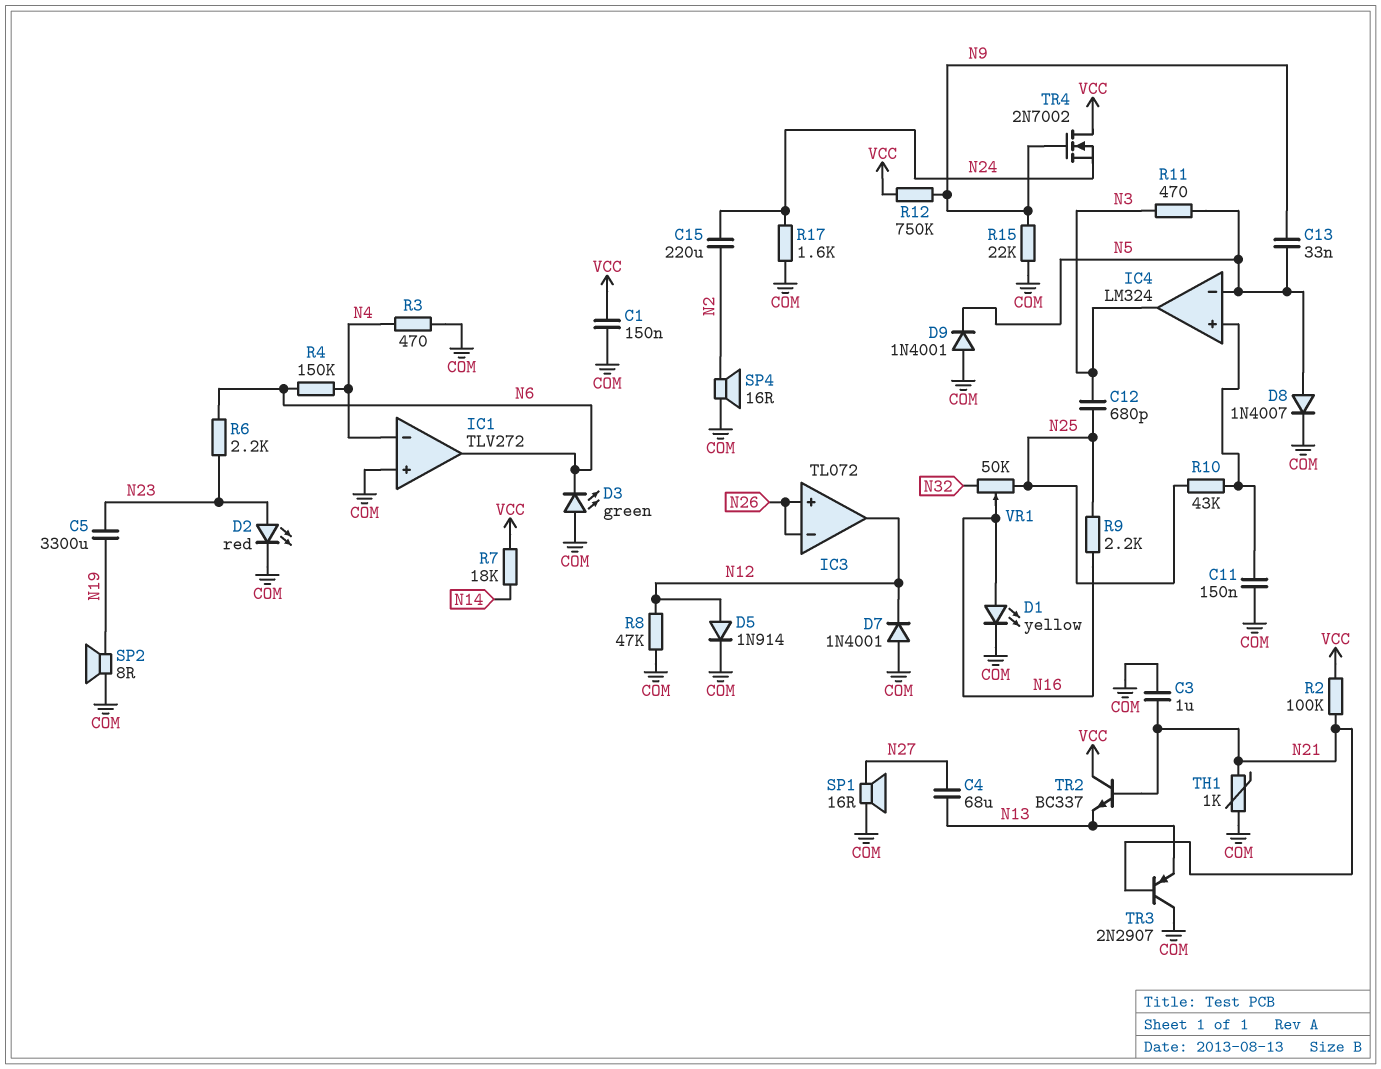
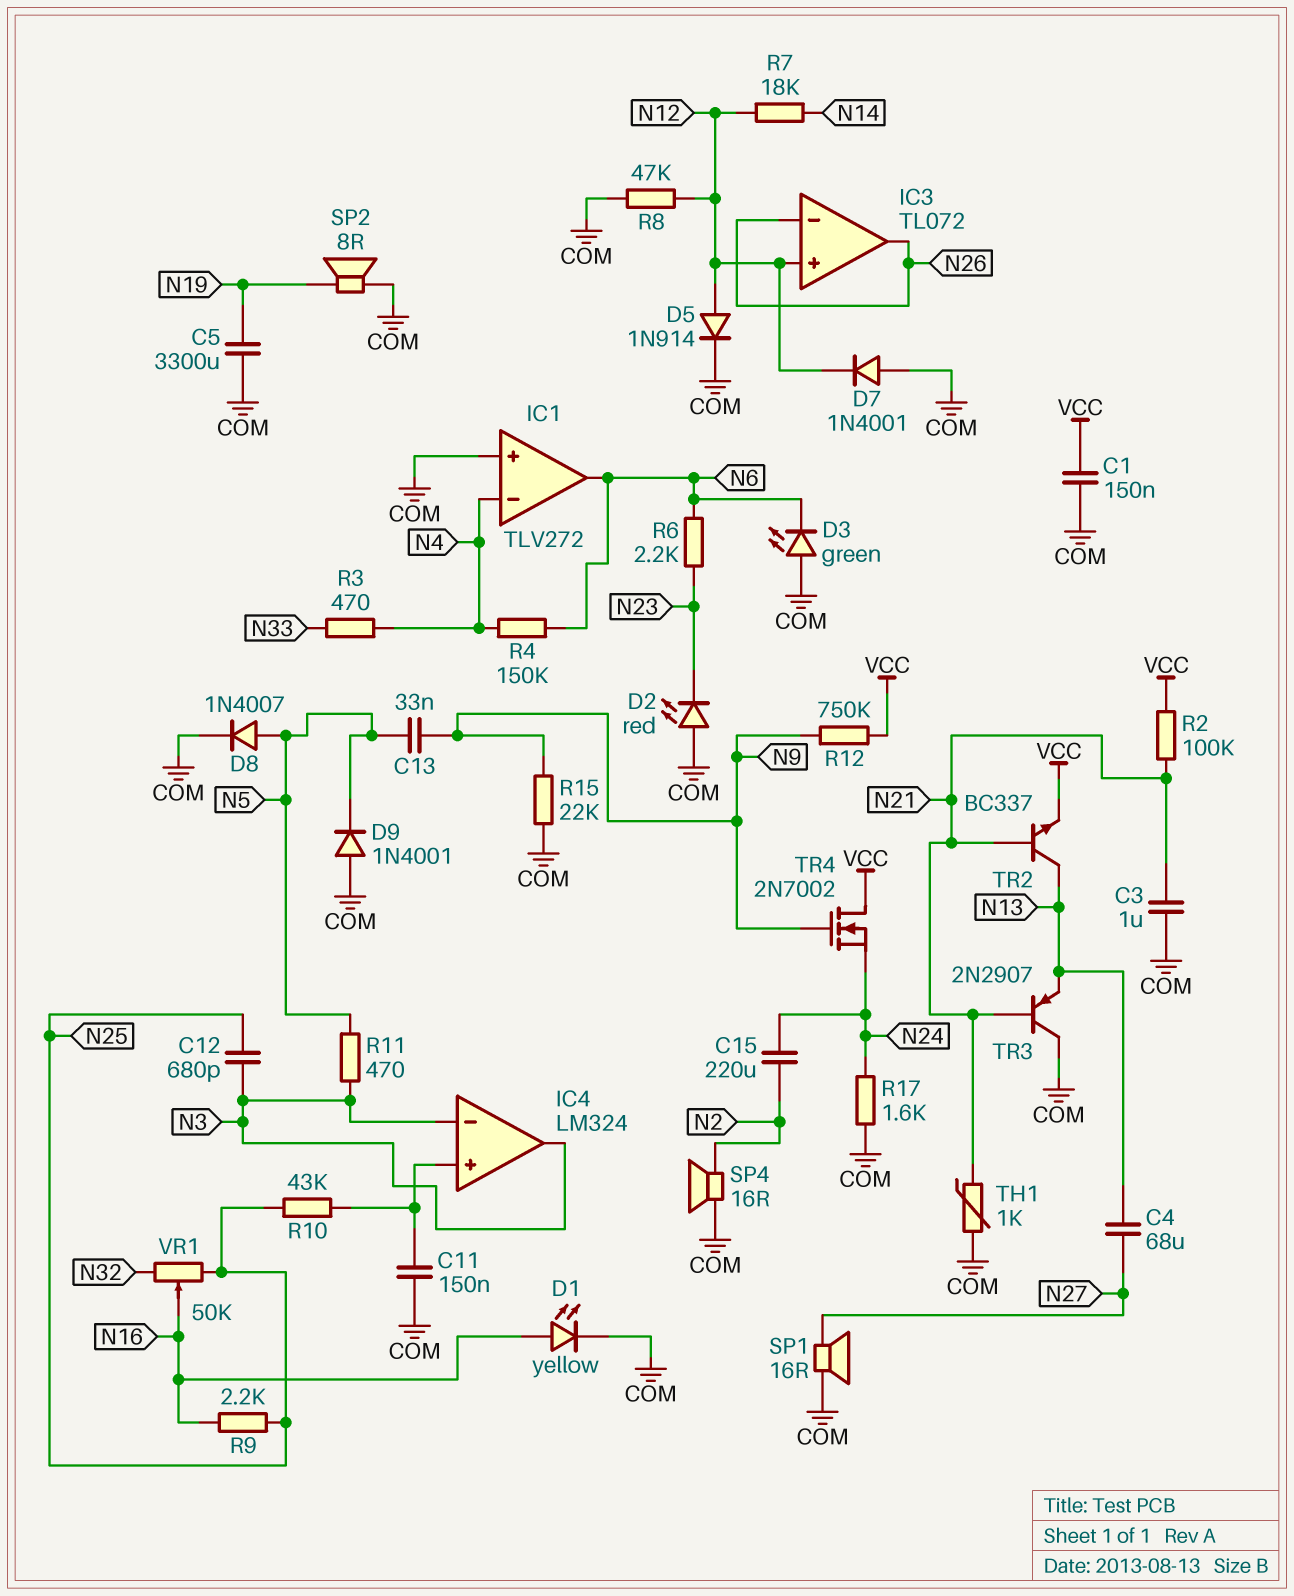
C5: 3300uF (N19, N23) -> 3300uF (COM, N19)
D2: LED red (A N23, K COM) -> LED red (A COM, K N23)
IC3 pin in+: N26 -> N12
IC3 pin out: N12 -> N26
IC4 pin in-: N5 -> N3
R3: 470 (COM, N4) -> 470 (N4, N33)
R7: 18k (N14, VCC) -> 18k (N12, N14)
TR2: NPN BC337 (B N21, C VCC, E N13) -> NPN BC337 (B N21, C N13, E VCC)

